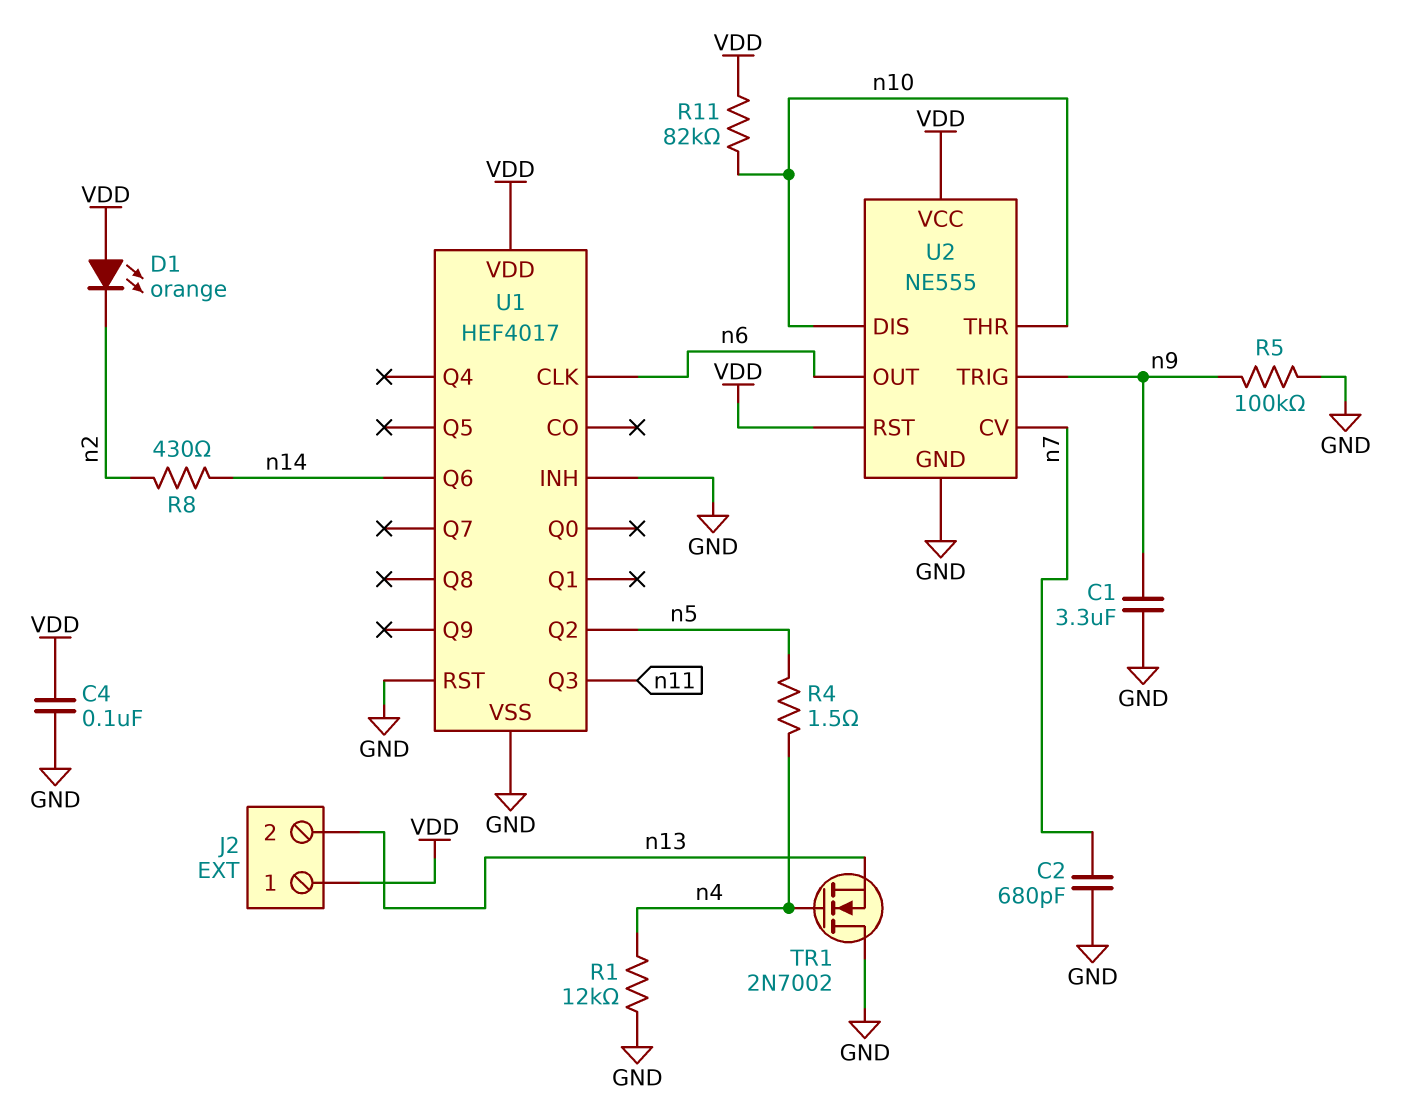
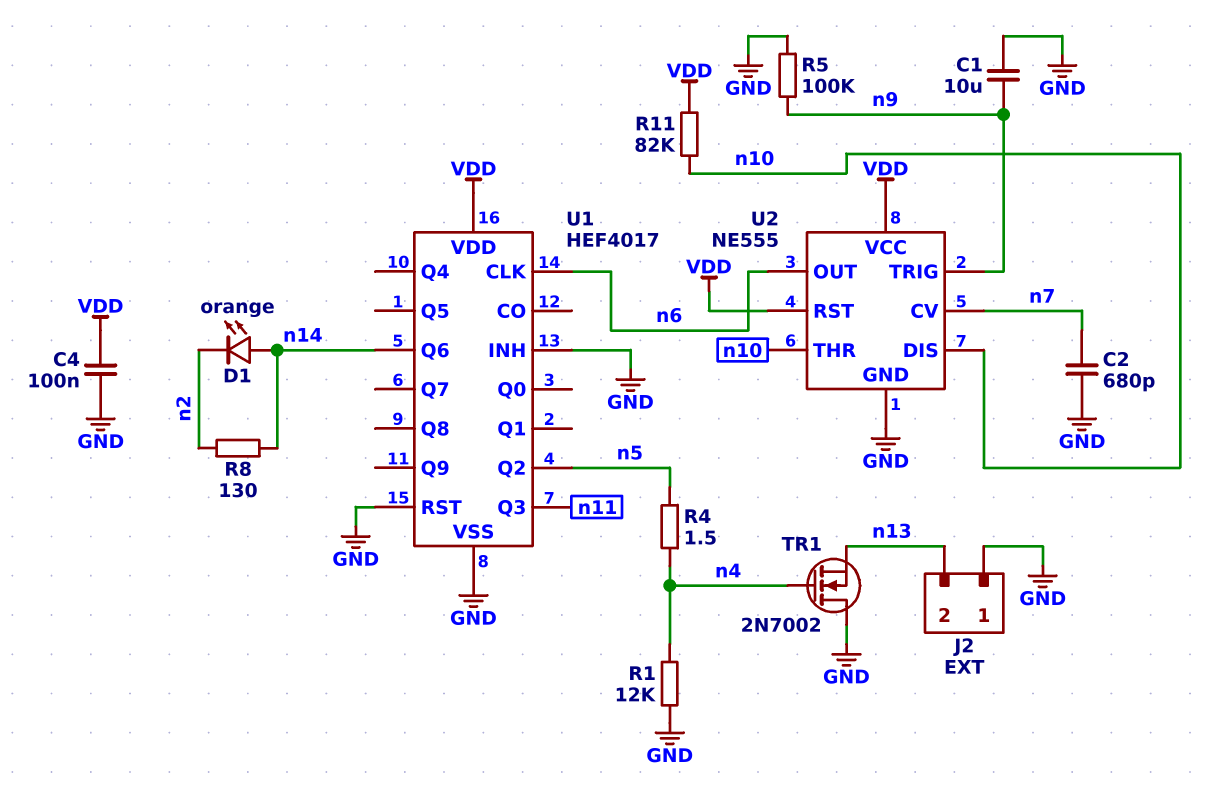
C1: 3.3uF (GND, n9) -> 10uF (GND, n9)
D1: LED orange (A VDD, K n2) -> LED orange (A n14, K n2)
J2 pin 1: VDD -> GND
R8: 430 (n2, n14) -> 130 (n2, n14)

